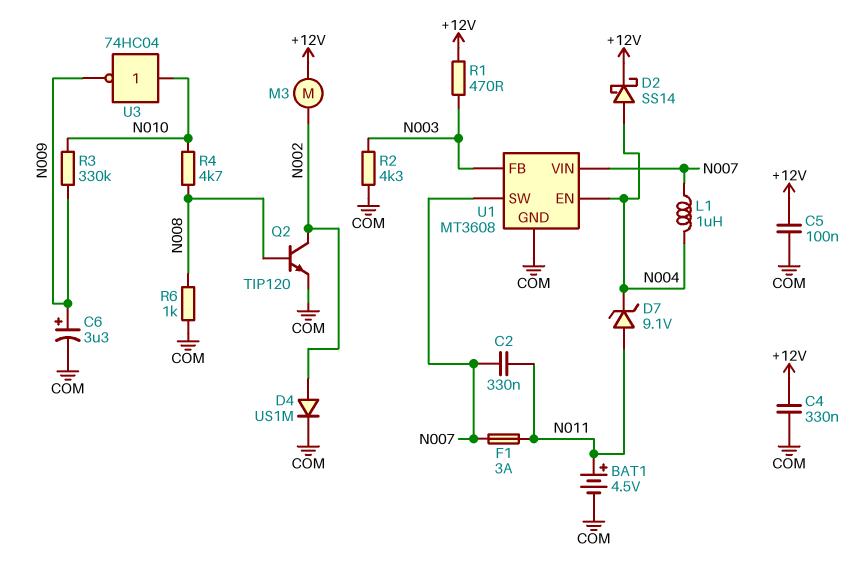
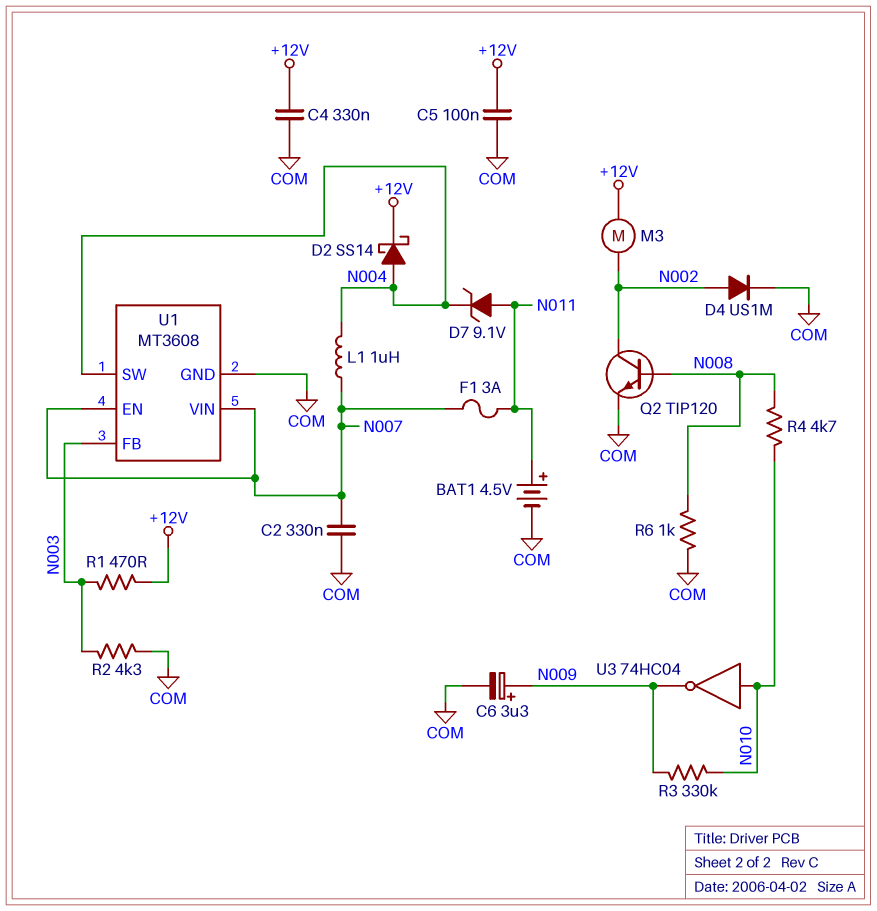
C2: 330nF (N007, N011) -> 330nF (COM, N007)
U1 pin EN: N004 -> N007
U1 pin SW: N007 -> N004

